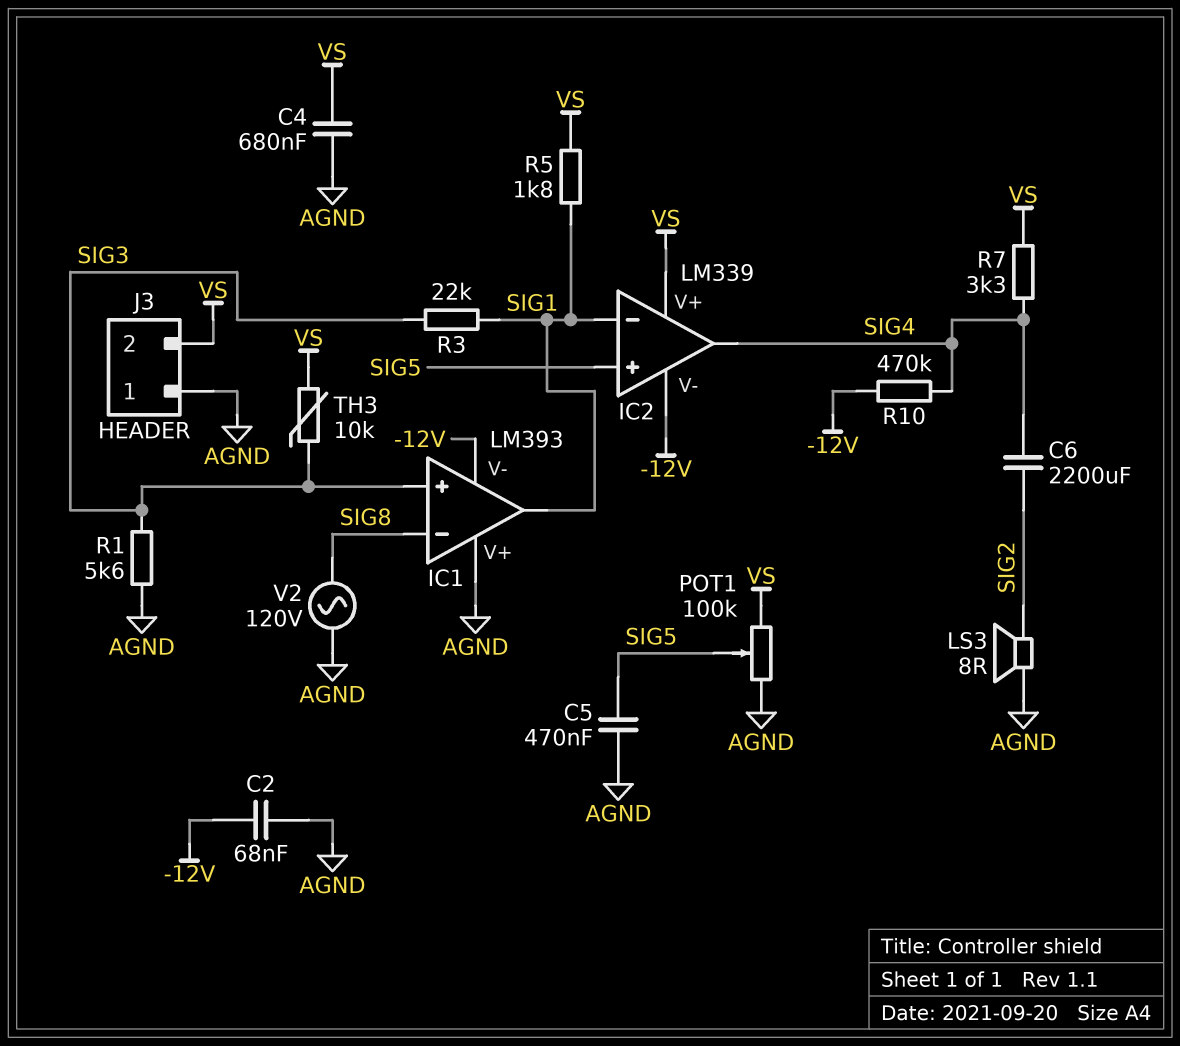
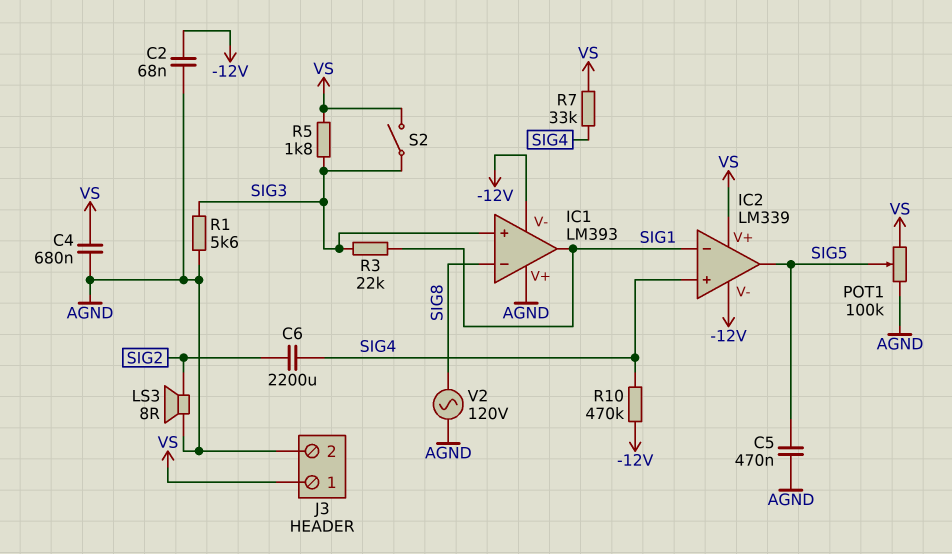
IC2 pin in+: SIG5 -> SIG4
IC2 pin out: SIG4 -> SIG5
J3 pin 1: AGND -> VS
J3 pin 2: VS -> AGND
R5: 1.8k (SIG1, VS) -> 1.8k (SIG3, VS)
R7: 3.3k (SIG4, VS) -> 33k (SIG4, VS)
S2: none -> switch (SIG3, VS)
TH3: 10k (SIG3, VS) -> none

